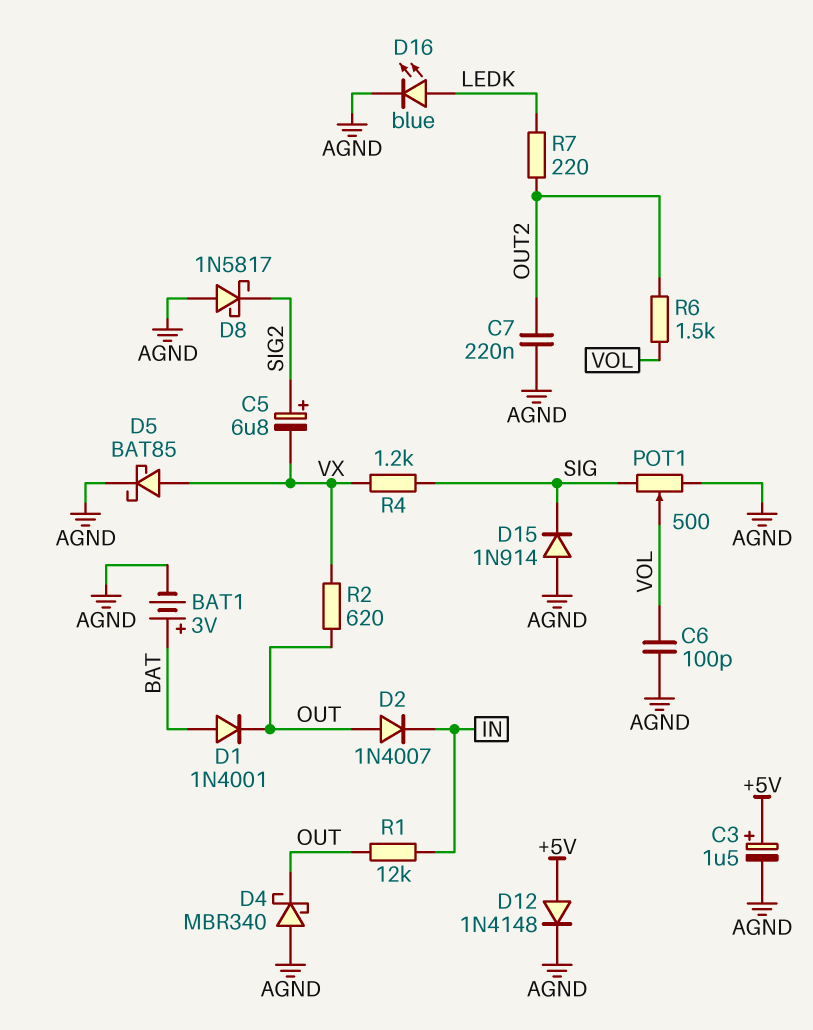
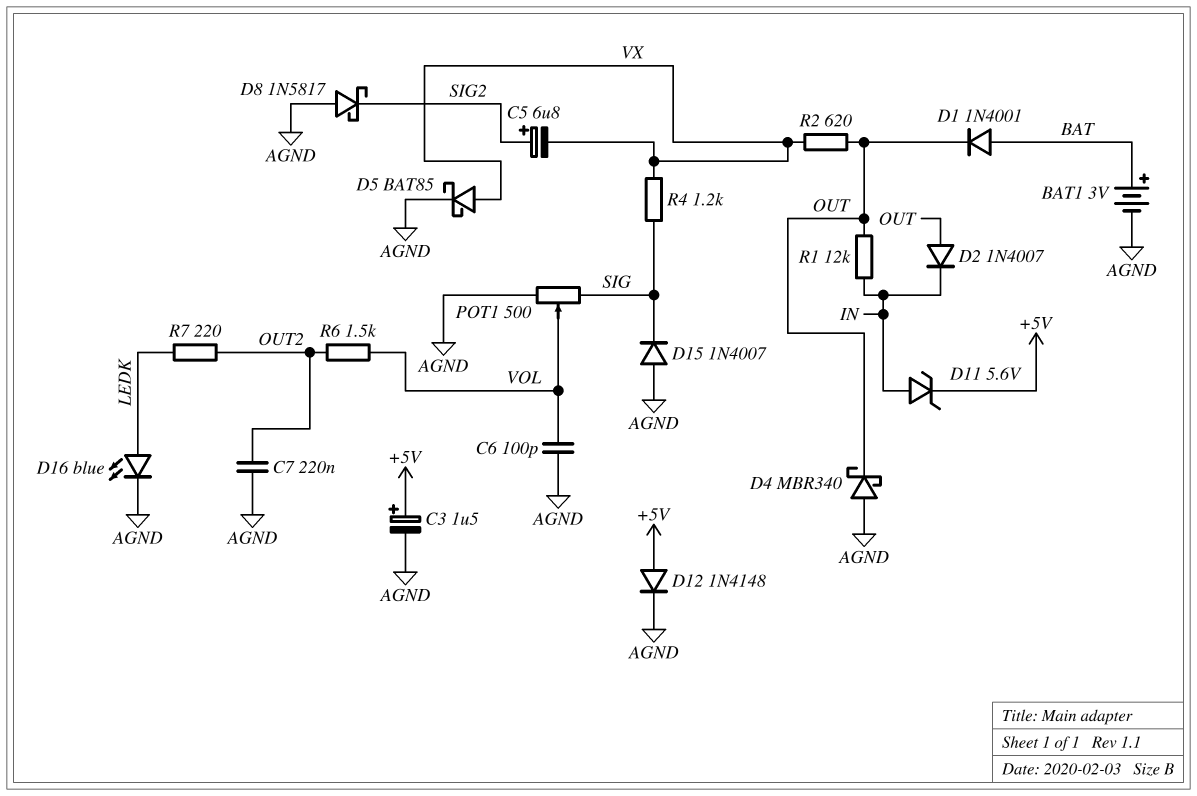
D11: none -> zener 5.6V (A IN, K +5V)
D15: diode 1N914 (A AGND, K SIG) -> diode 1N4007 (A AGND, K SIG)

